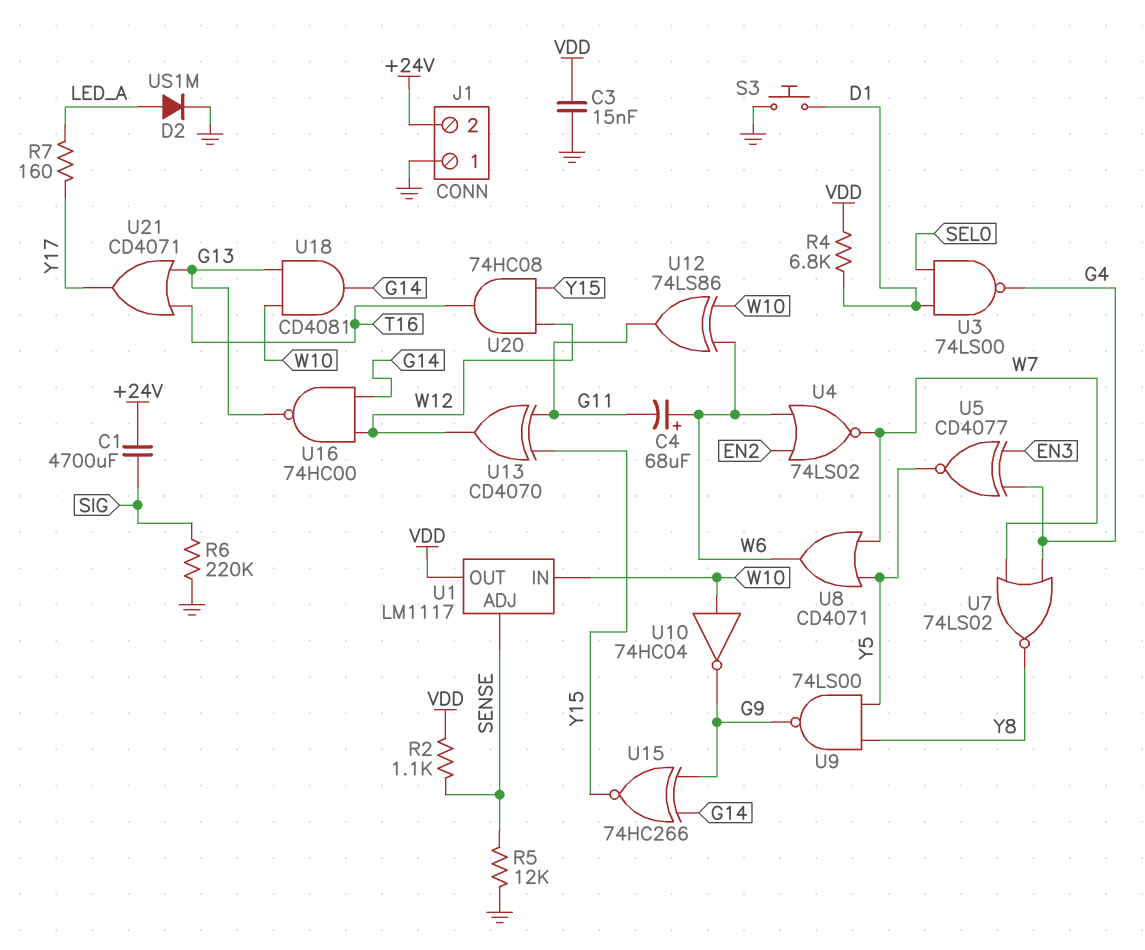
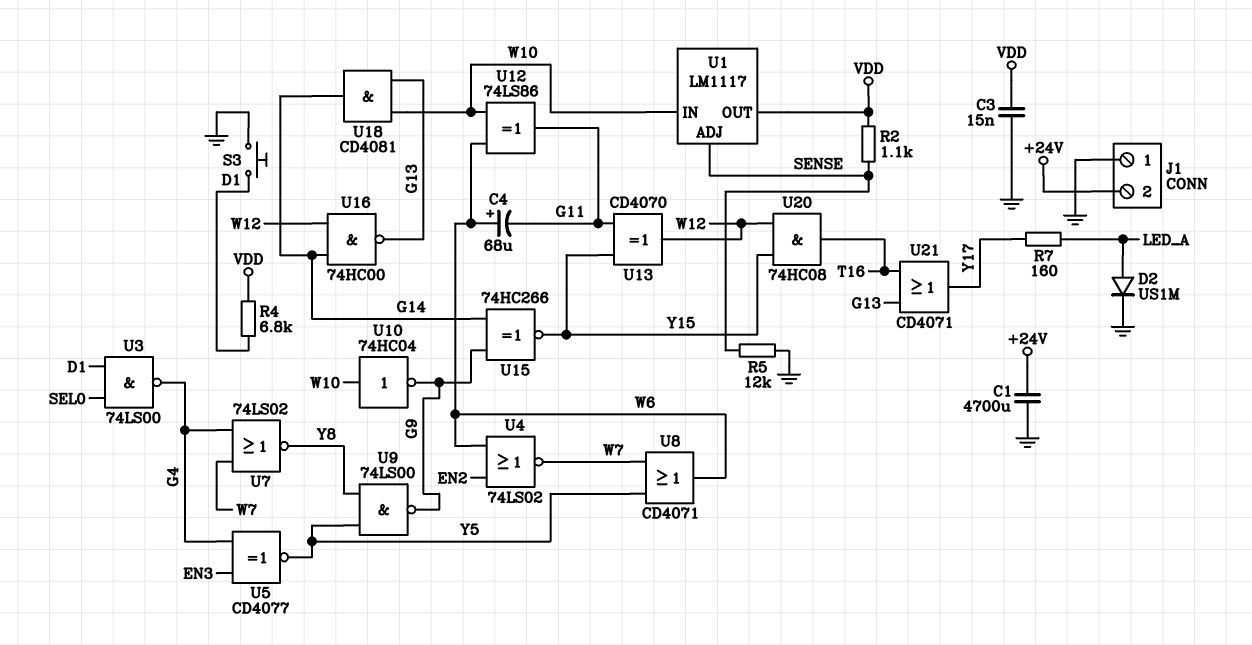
C1: 4700uF (+24V, SIG) -> 4700uF (+24V, GND)
R6: 220k (GND, SIG) -> none

